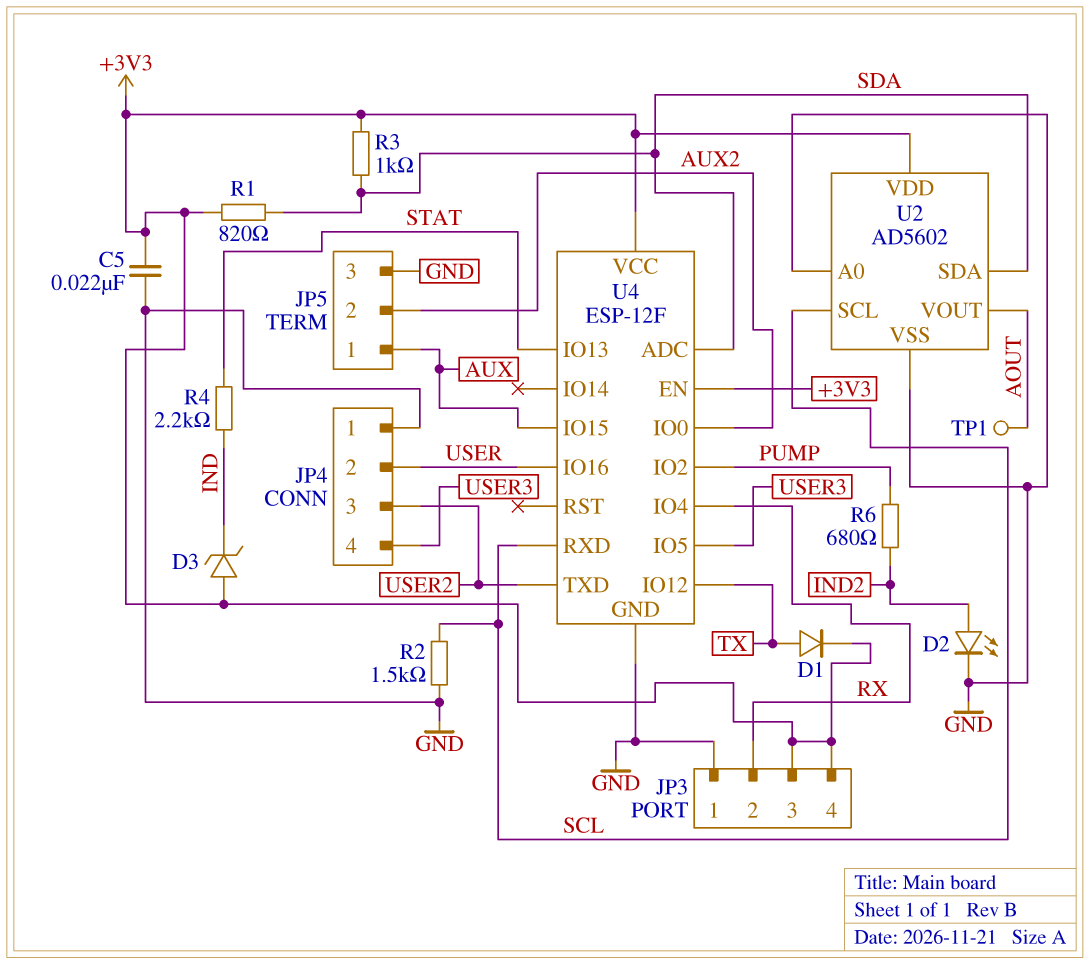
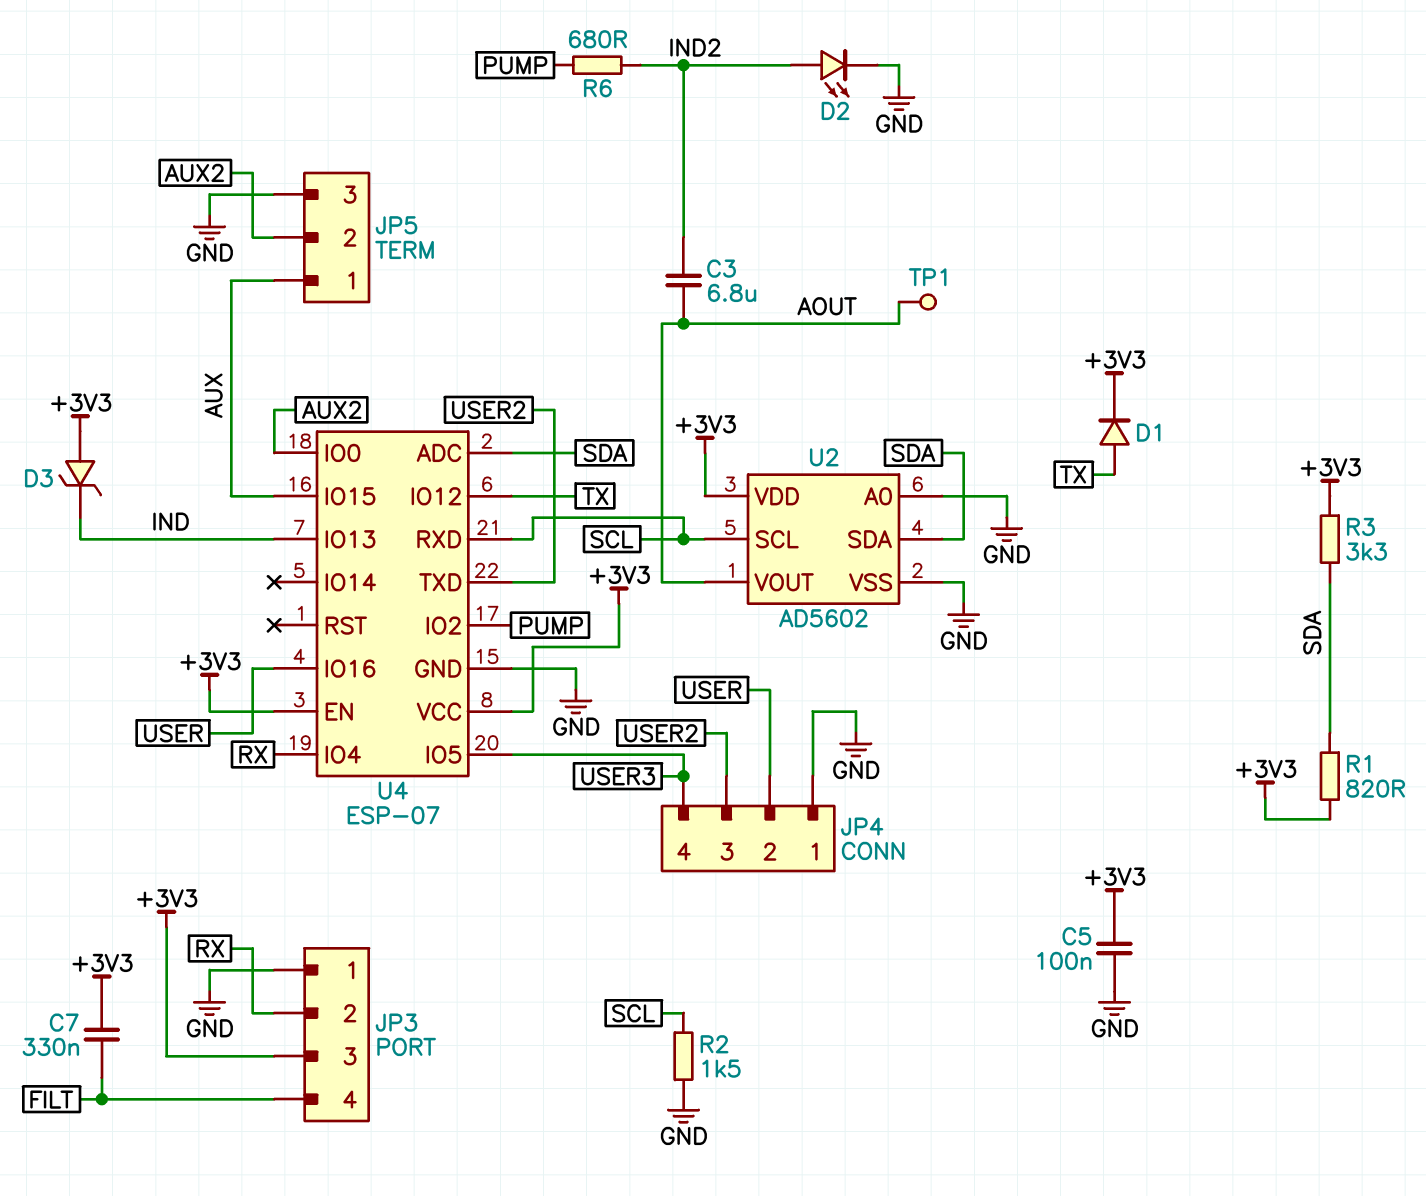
C3: none -> 6.8uF (AOUT, IND2)
C5: 22nF (+3V3, GND) -> 100nF (+3V3, GND)
C7: none -> 330nF (+3V3, FILT)
JP3 pin 4: +3V3 -> FILT
R3: 1k (+3V3, SDA) -> 3.3k (+3V3, SDA)
R4: 2.2k (IND, STAT) -> none
U4: ESP-12F -> ESP-07
U4 pin IO13: STAT -> IND

